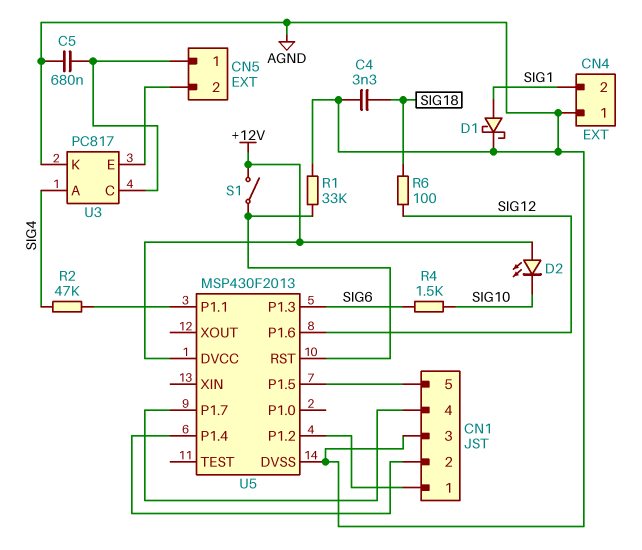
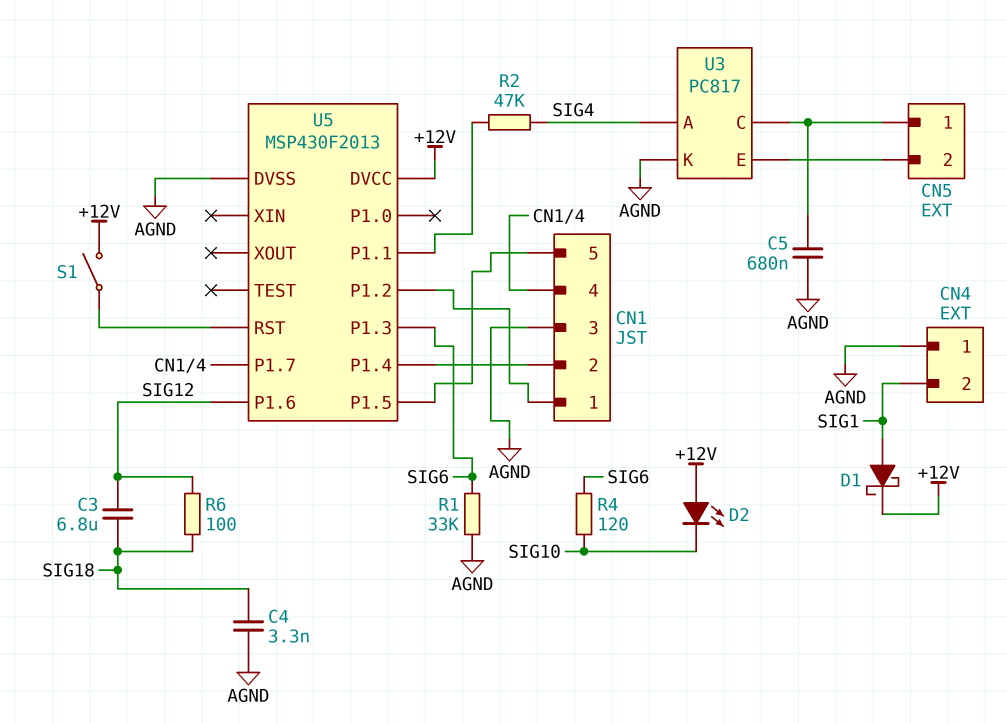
C3: none -> 6.8uF (SIG12, SIG18)
D1: schottky (A SIG1, K AGND) -> schottky (A SIG1, K +12V)
R1: 33k (AGND, U5/RST) -> 33k (AGND, SIG6)
R4: 1.5k (SIG6, SIG10) -> 120 (SIG6, SIG10)

